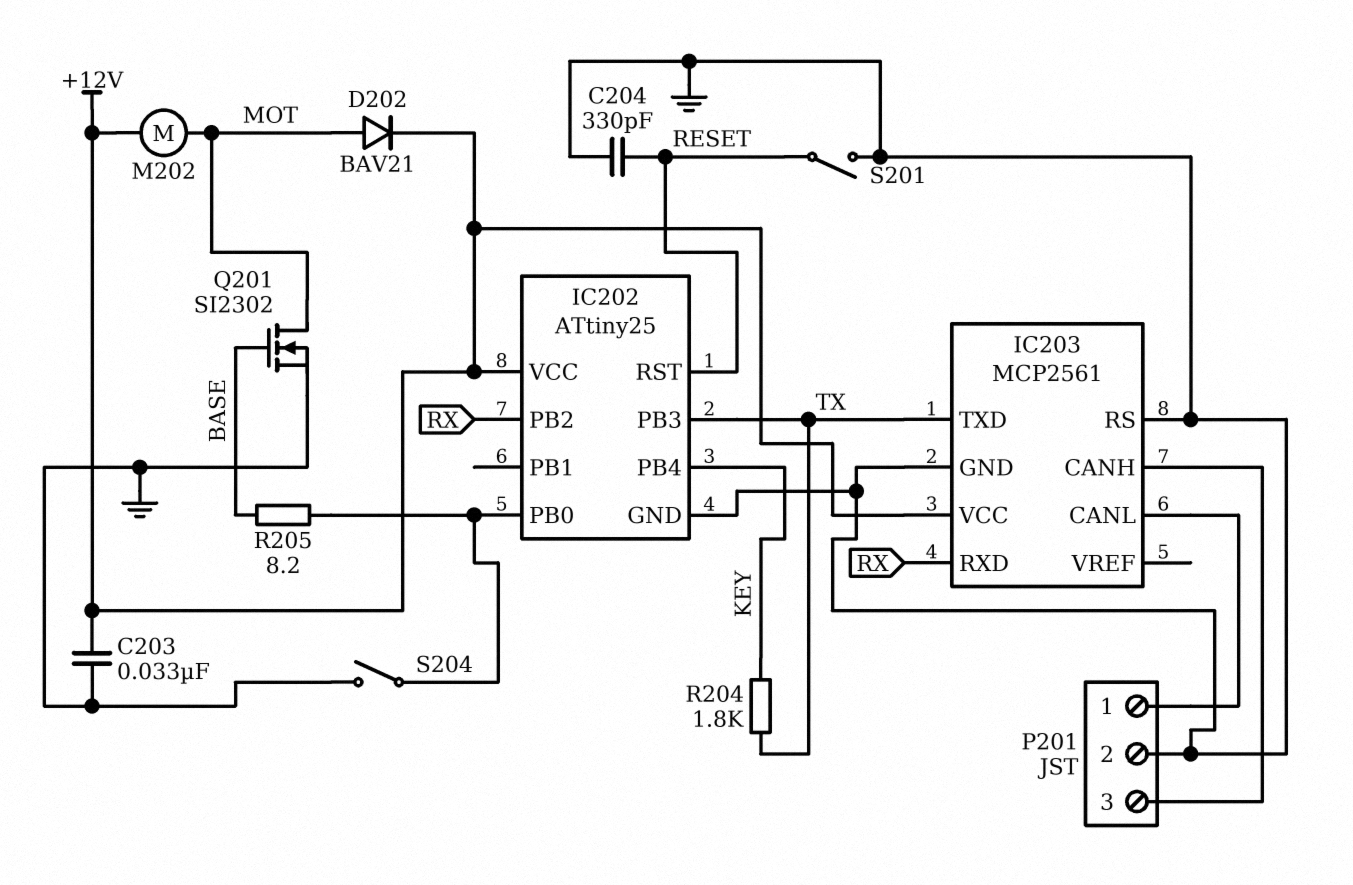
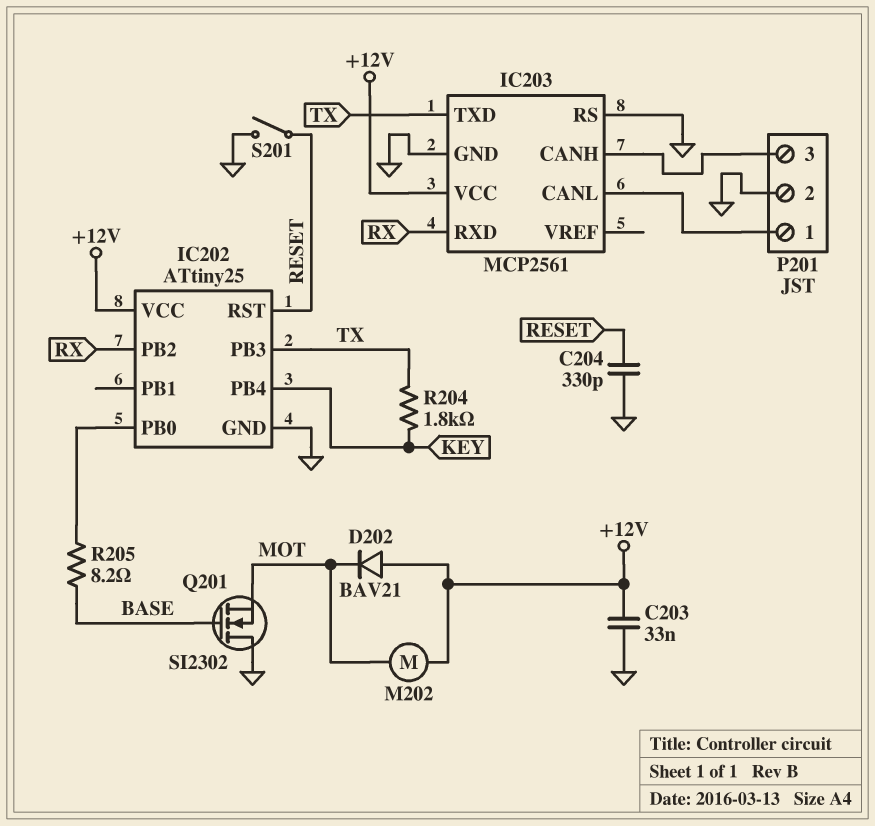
D202: diode BAV21 (A MOT, K +12V) -> diode BAV21 (A +12V, K MOT)
Q201: NMOS SI2302 (G BASE, D MOT, S GND) -> NMOS SI2302 (G BASE, D GND, S MOT)
S204: switch (GND, IC202/PB0) -> none

